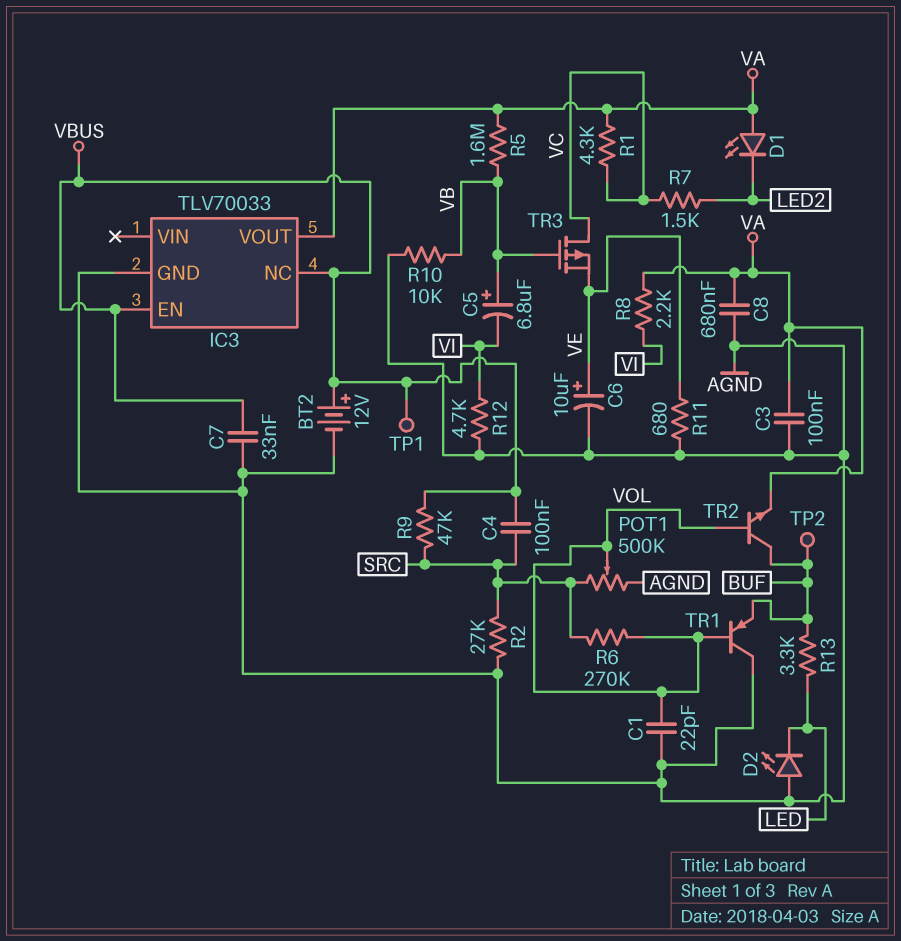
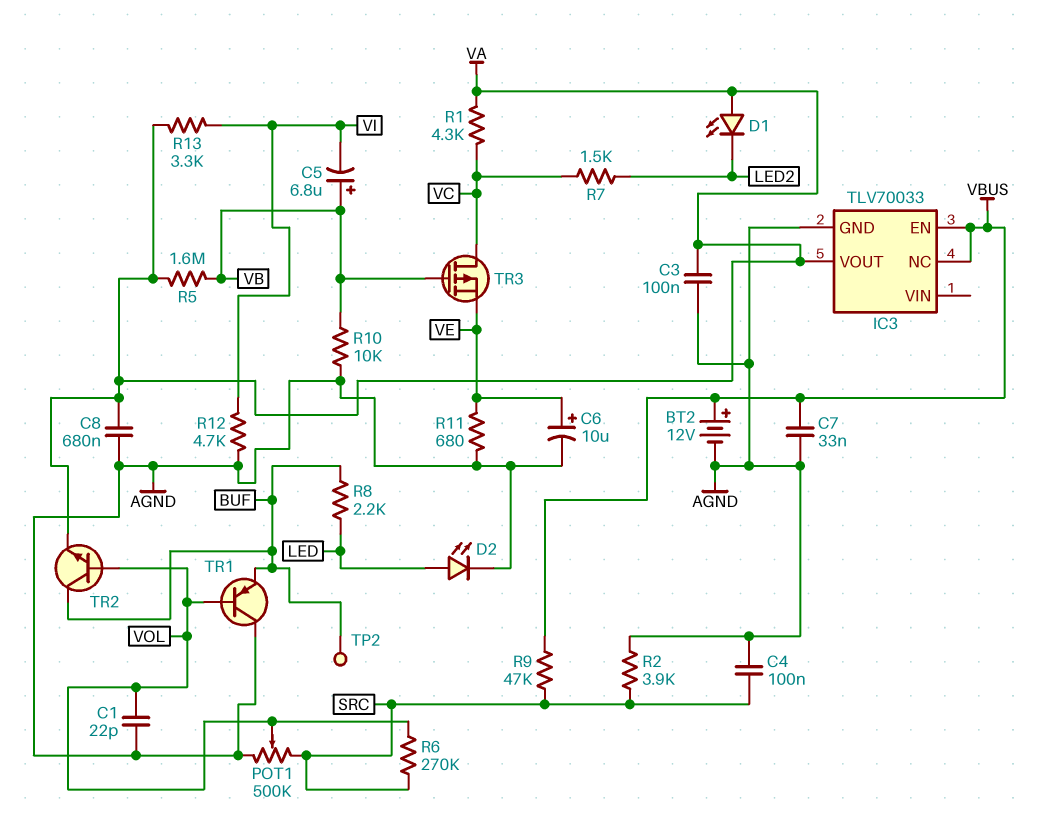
C4: 100nF (SRC, VBUS) -> 100nF (AGND, SRC)
D2: LED (A AGND, K LED) -> LED (A LED, K AGND)
R2: 27k (AGND, SRC) -> 3.9k (AGND, SRC)
R8: 2.2k (VA, VI) -> 2.2k (BUF, LED)
R13: 3.3k (BUF, LED) -> 3.3k (VA, VI)
TP1: test point (VBUS) -> none

